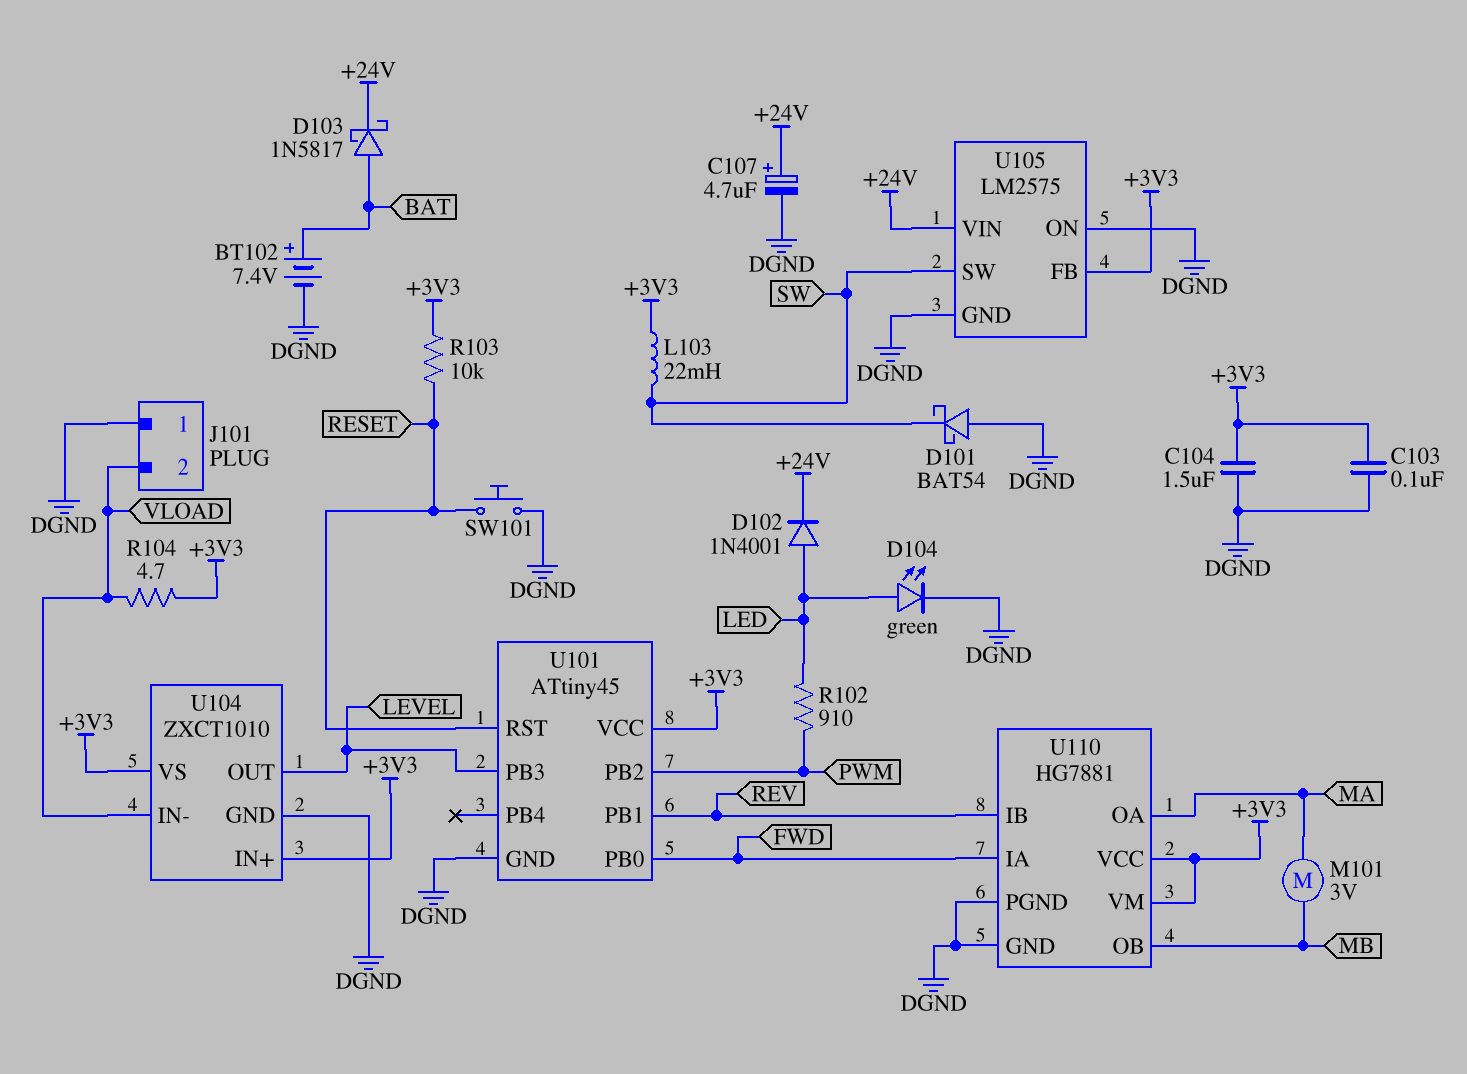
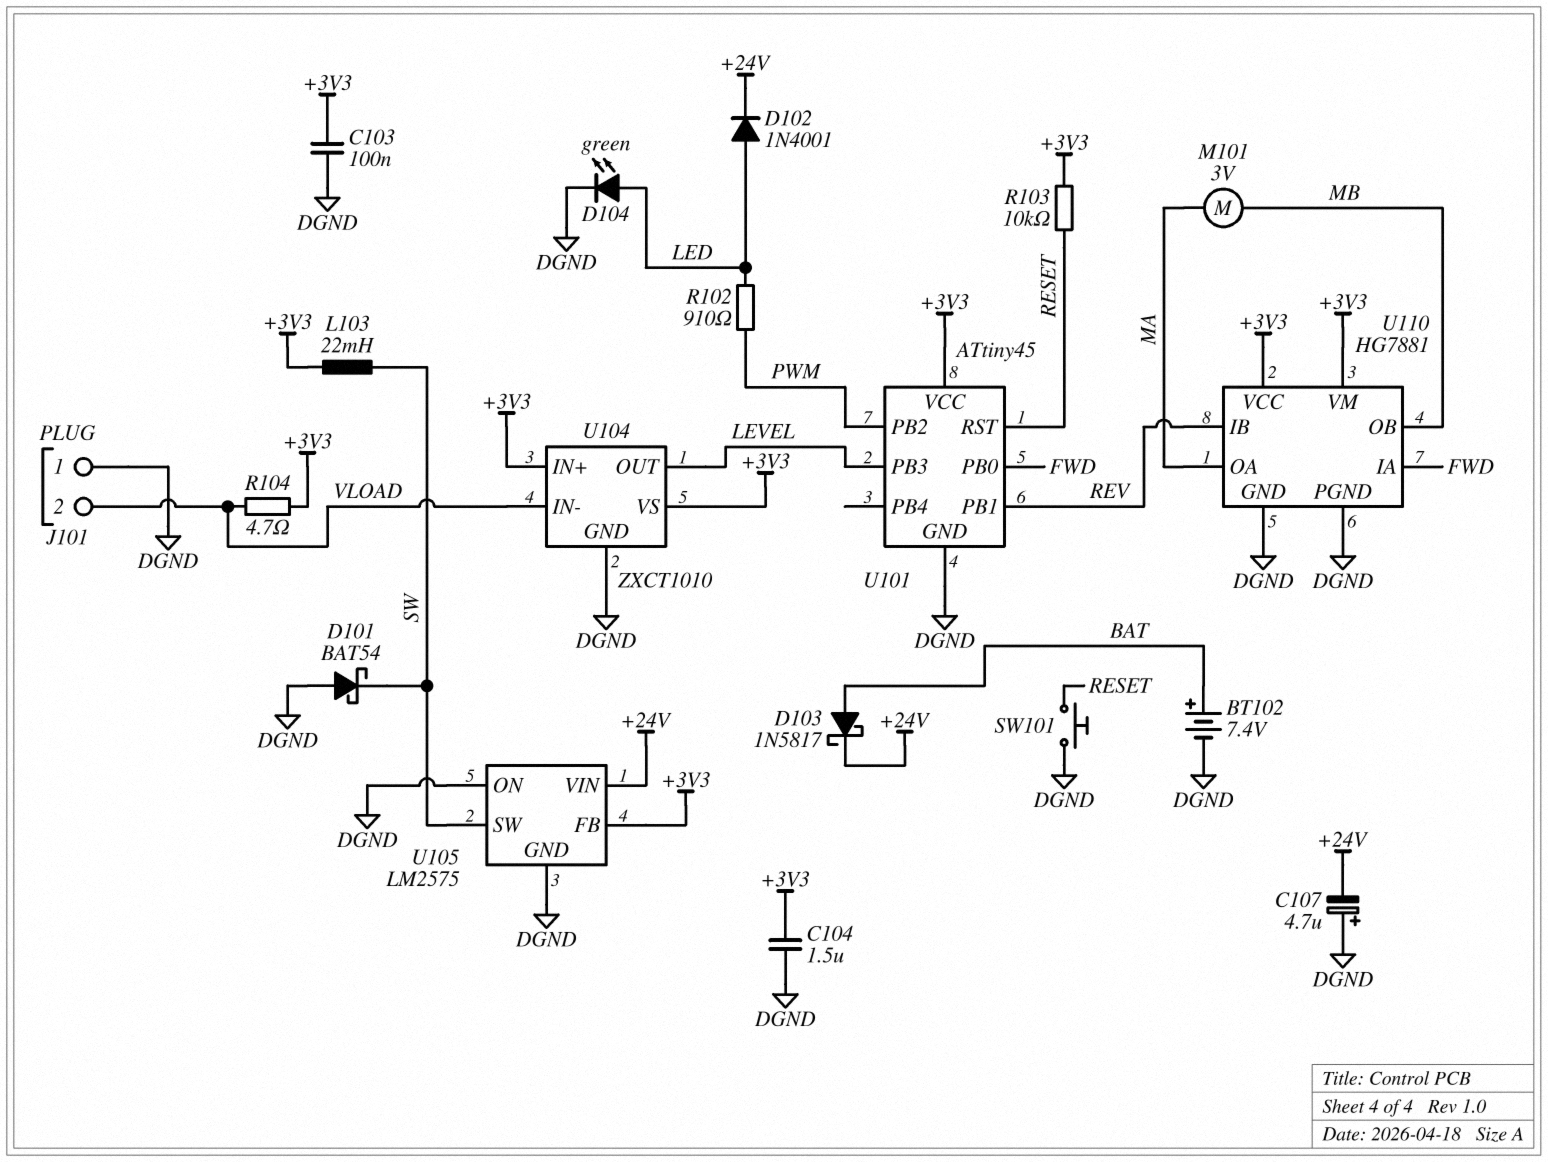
C107: 4.7uF (plus +24V, minus DGND) -> 4.7uF (plus DGND, minus +24V)

